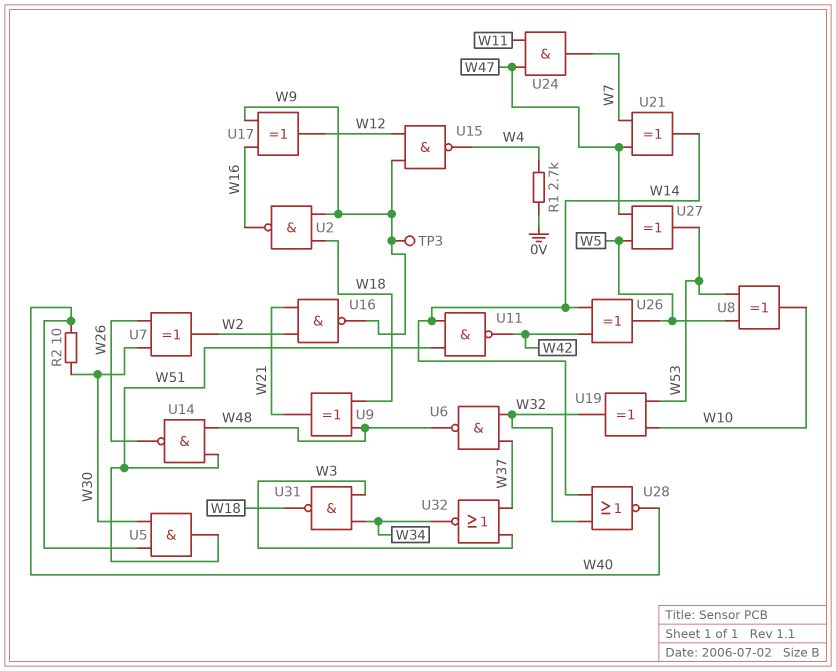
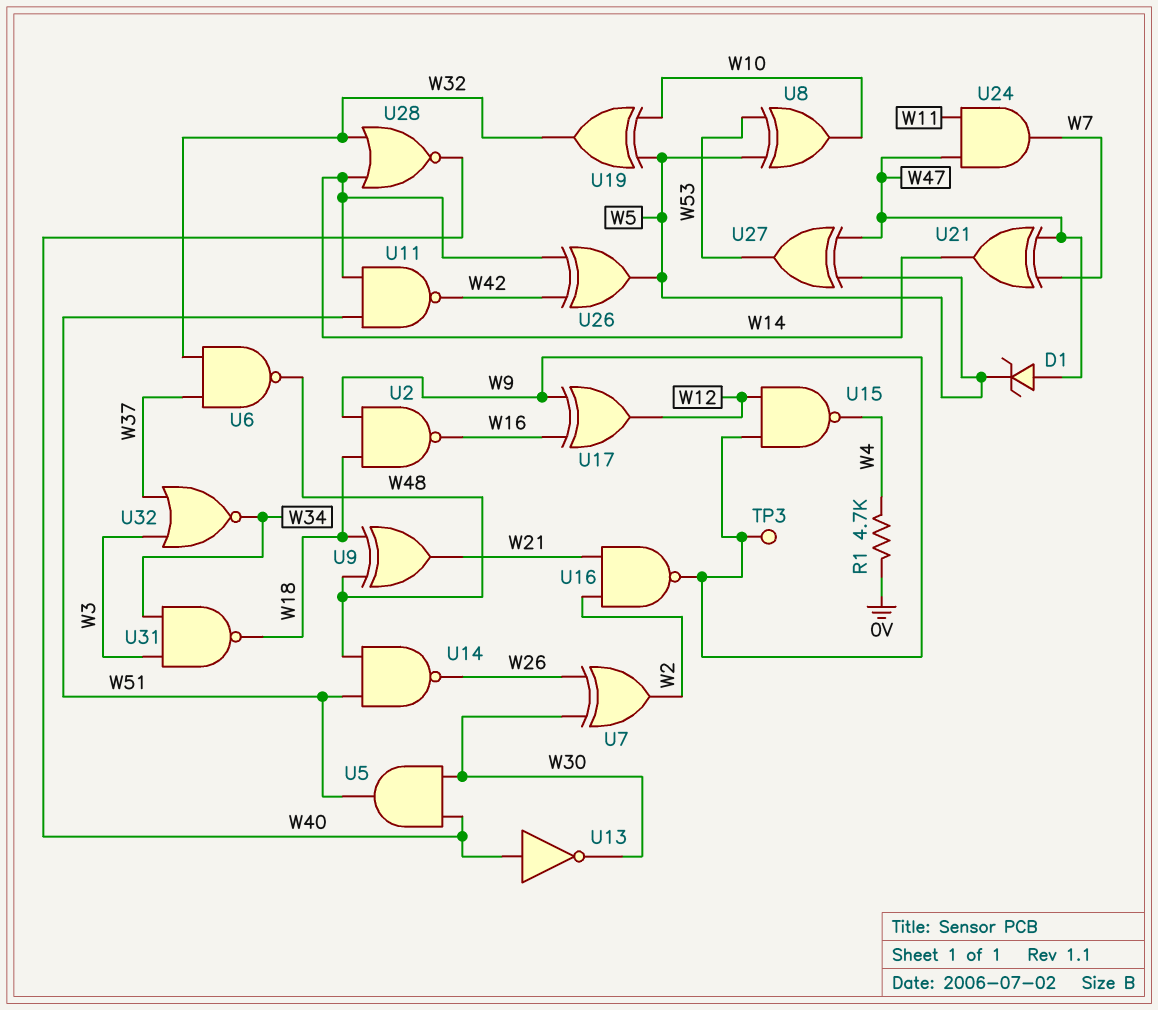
D1: none -> zener (A W47, K W5)
R1: 2.7k (0V, W4) -> 4.7k (0V, W4)
R2: 10 (W30, W40) -> none
U13: none -> NOT (in W40, out W30)
U19: XOR (in W10, in W53, out W32) -> XOR (in W5, in W10, out W32)

